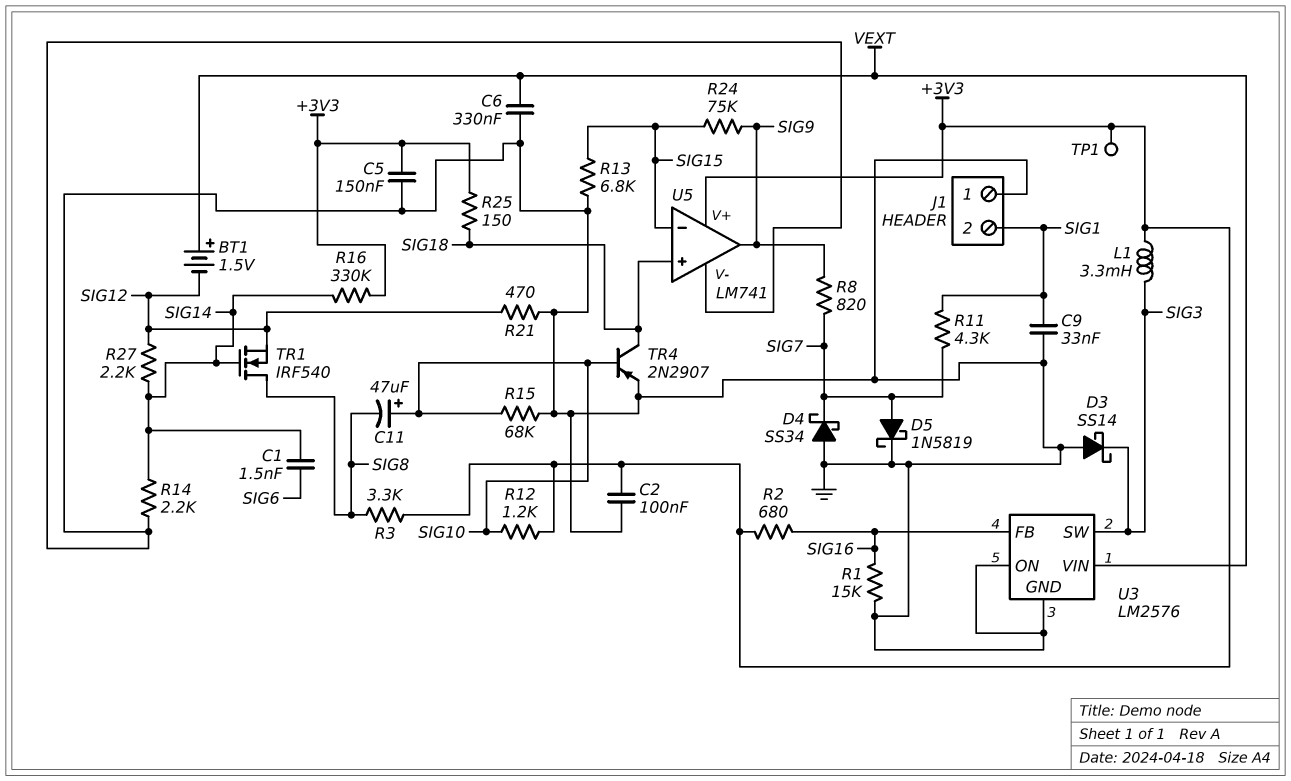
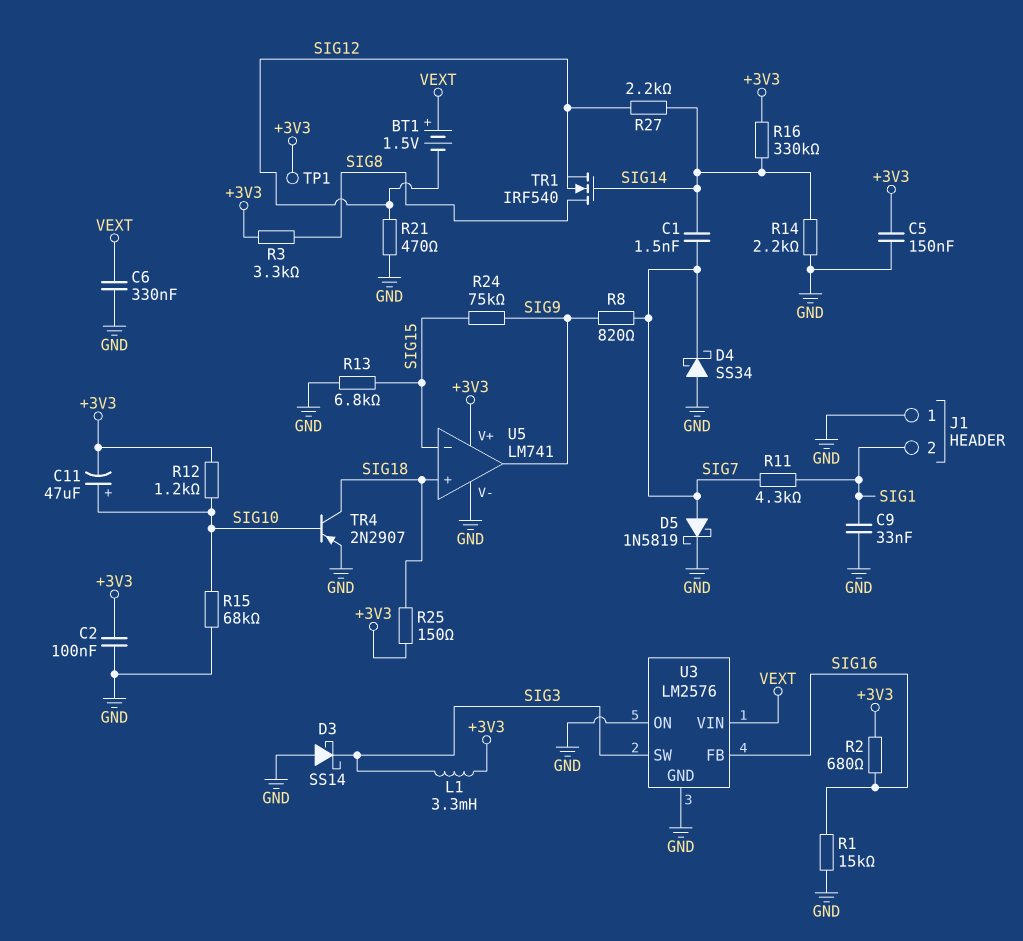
C1: 1.5nF (SIG6, SIG14) -> 1.5nF (SIG7, SIG14)
C11: 47uF (plus SIG10, minus SIG8) -> 47uF (plus SIG10, minus +3V3)

